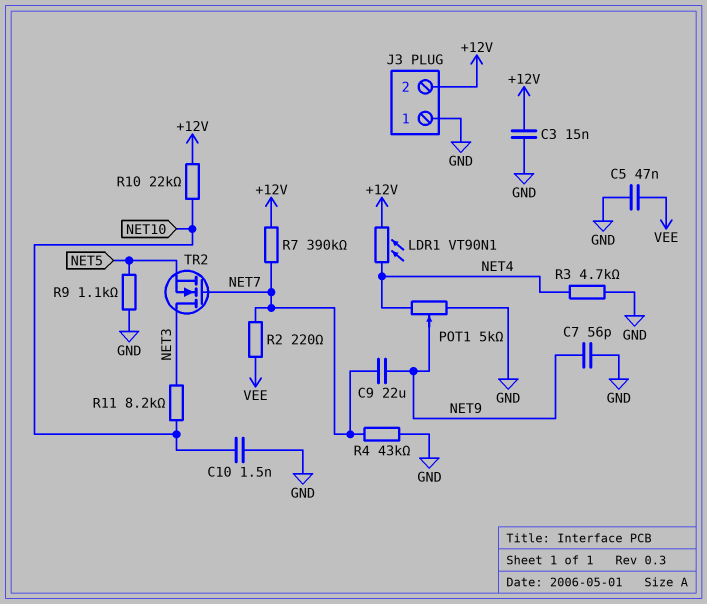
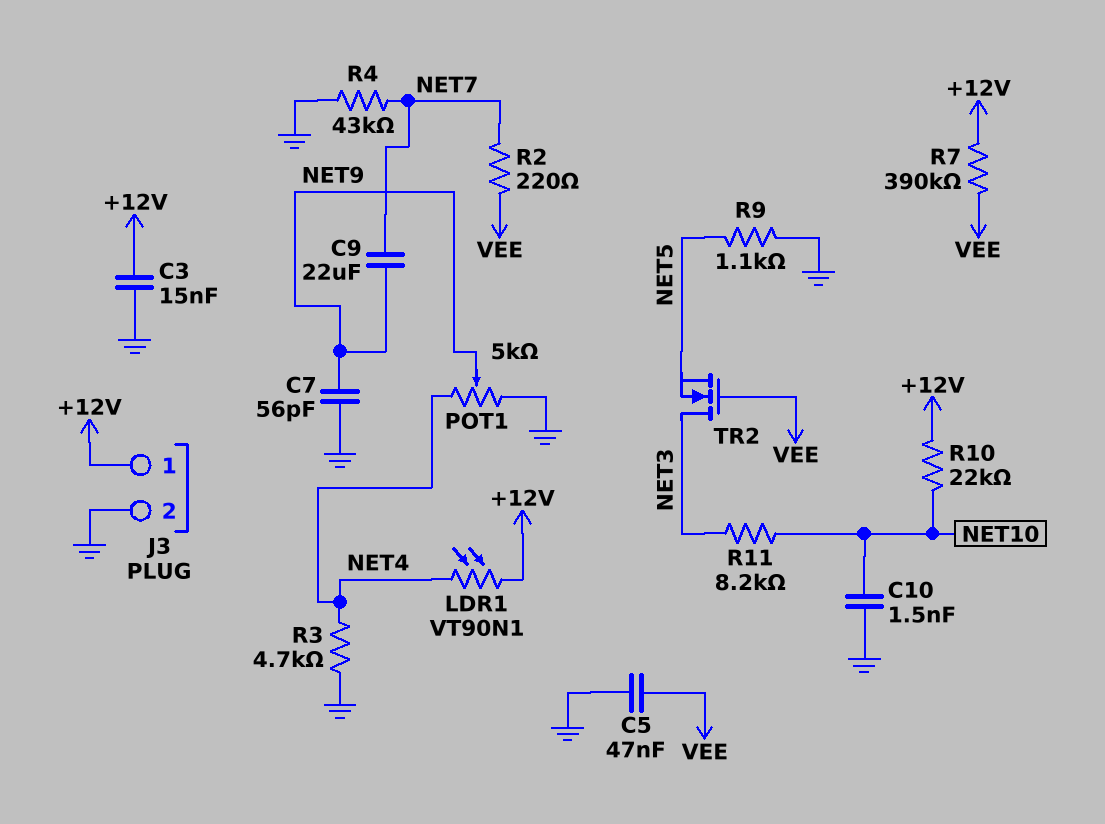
J3 pin 1: GND -> +12V
J3 pin 2: +12V -> GND
R7: 390k (+12V, NET7) -> 390k (+12V, VEE)
TR2: NMOS (G NET7, D NET3, S NET5) -> NMOS (G VEE, D NET3, S NET5)

